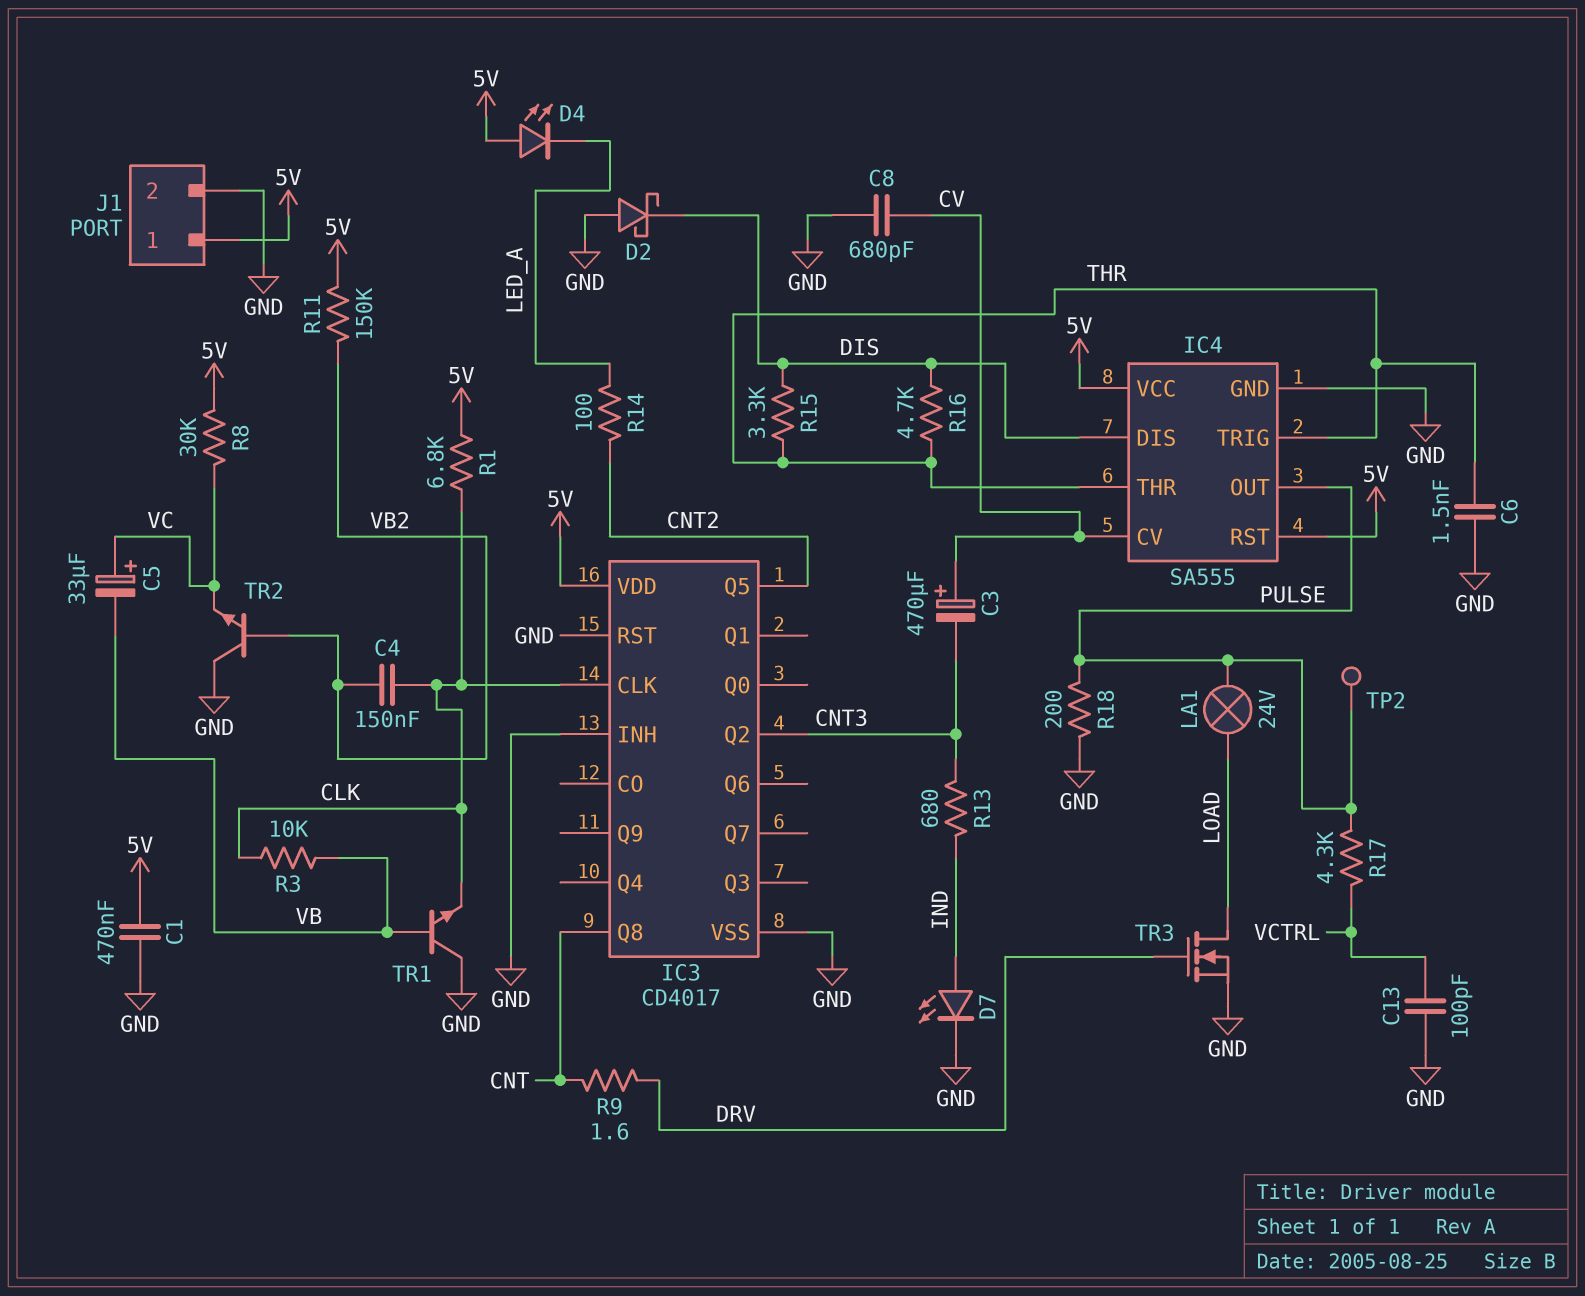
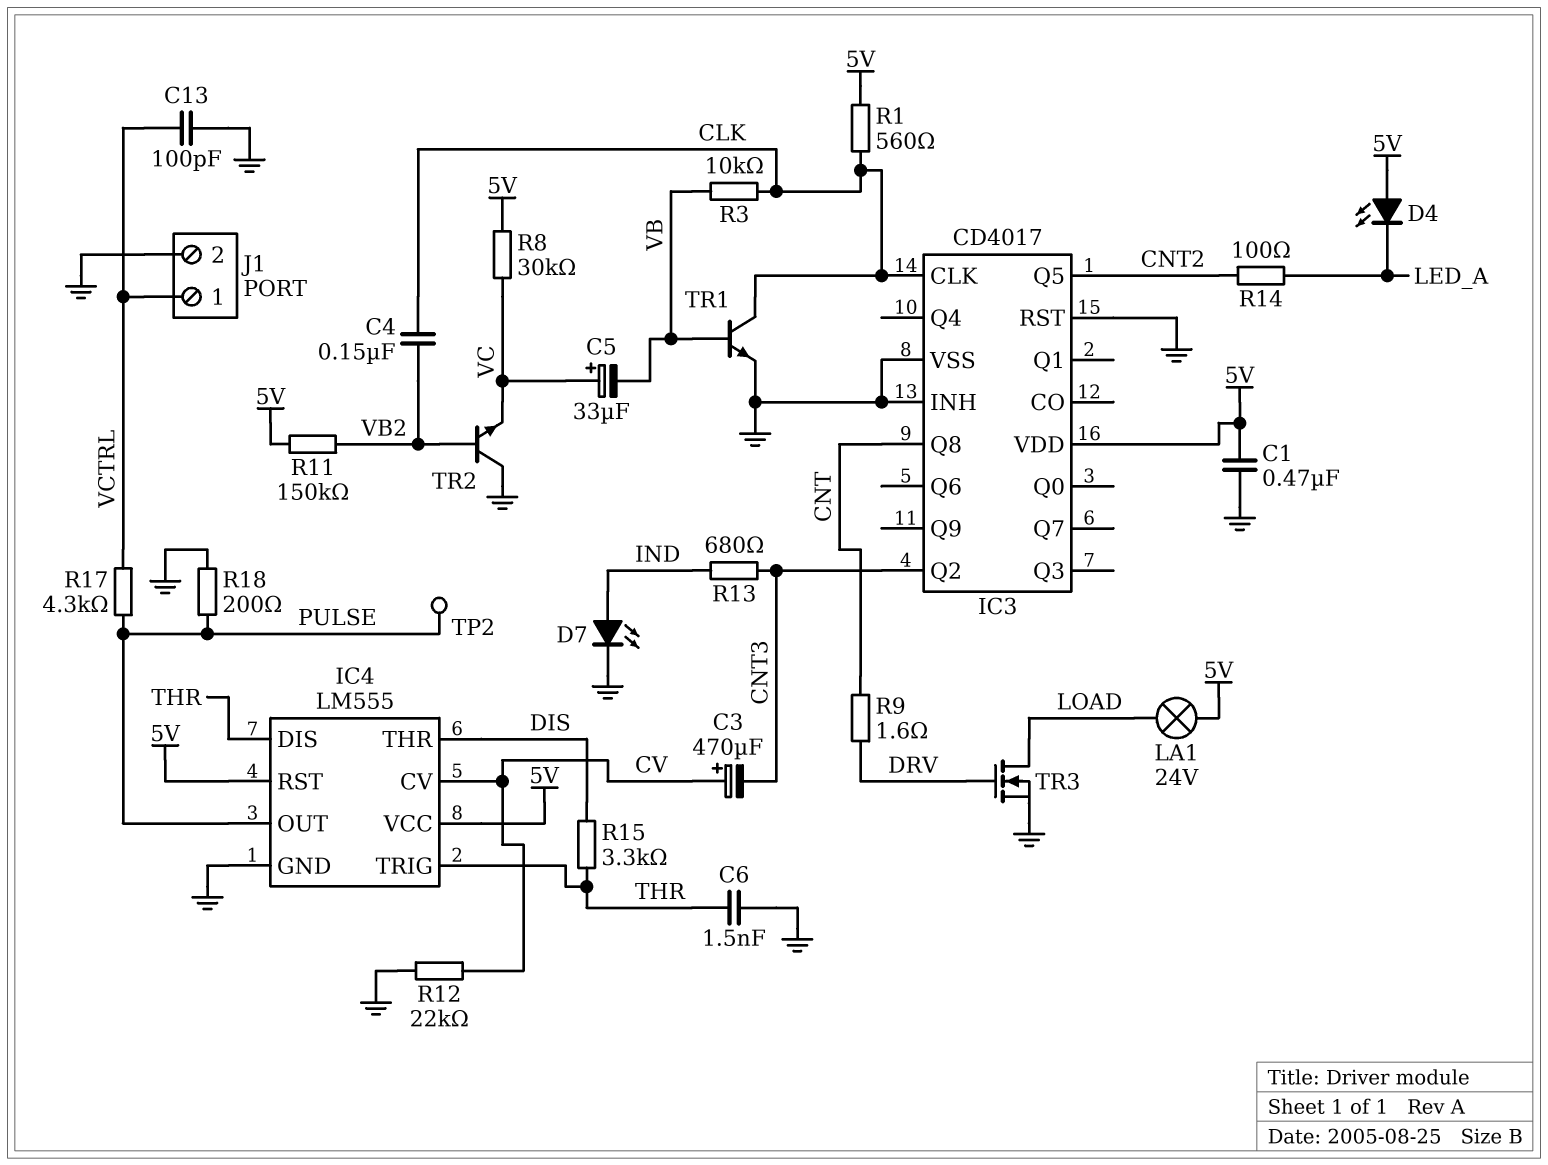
C8: 680pF (CV, GND) -> none
D2: schottky (A GND, K DIS) -> none
IC4: SA555 -> LM555
IC4 pin DIS: DIS -> THR
IC4 pin THR: THR -> DIS
J1 pin 1: 5V -> VCTRL
LA1: lamp 24V (LOAD, PULSE) -> lamp 24V (5V, LOAD)
R1: 6.8k (5V, CLK) -> 560 (5V, CLK)
R12: none -> 22k (CV, GND)
R16: 4.7k (DIS, THR) -> none
TR1: NPN (B VB, C GND, E CLK) -> NPN (B VB, C CLK, E GND)

